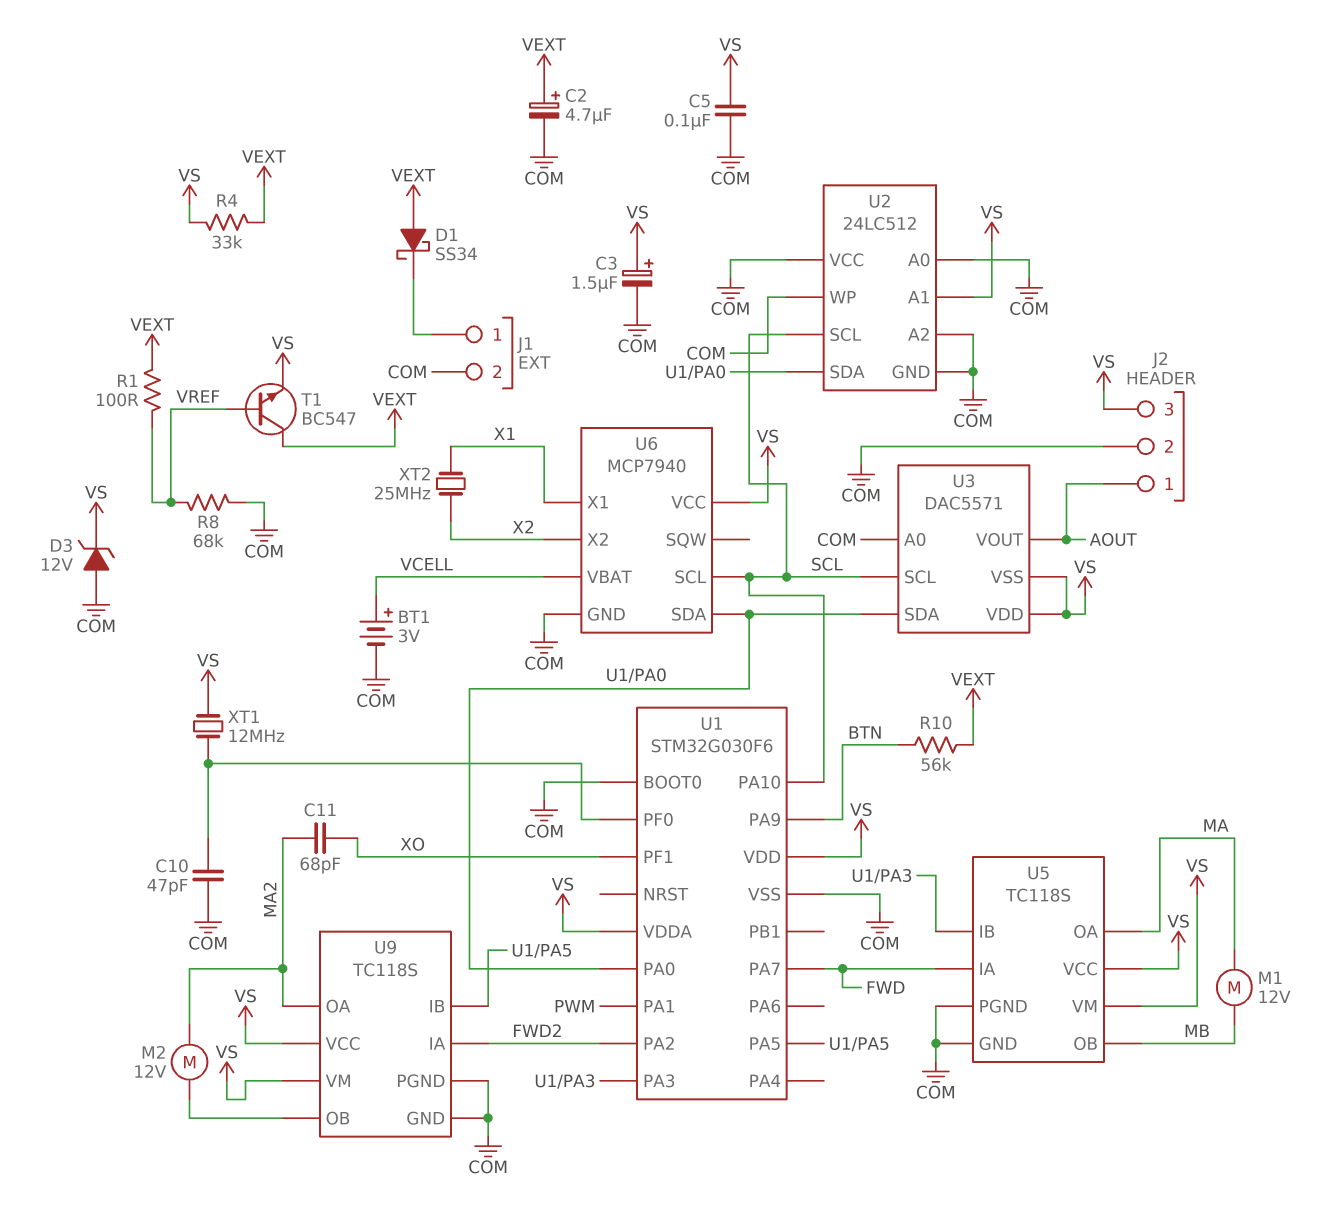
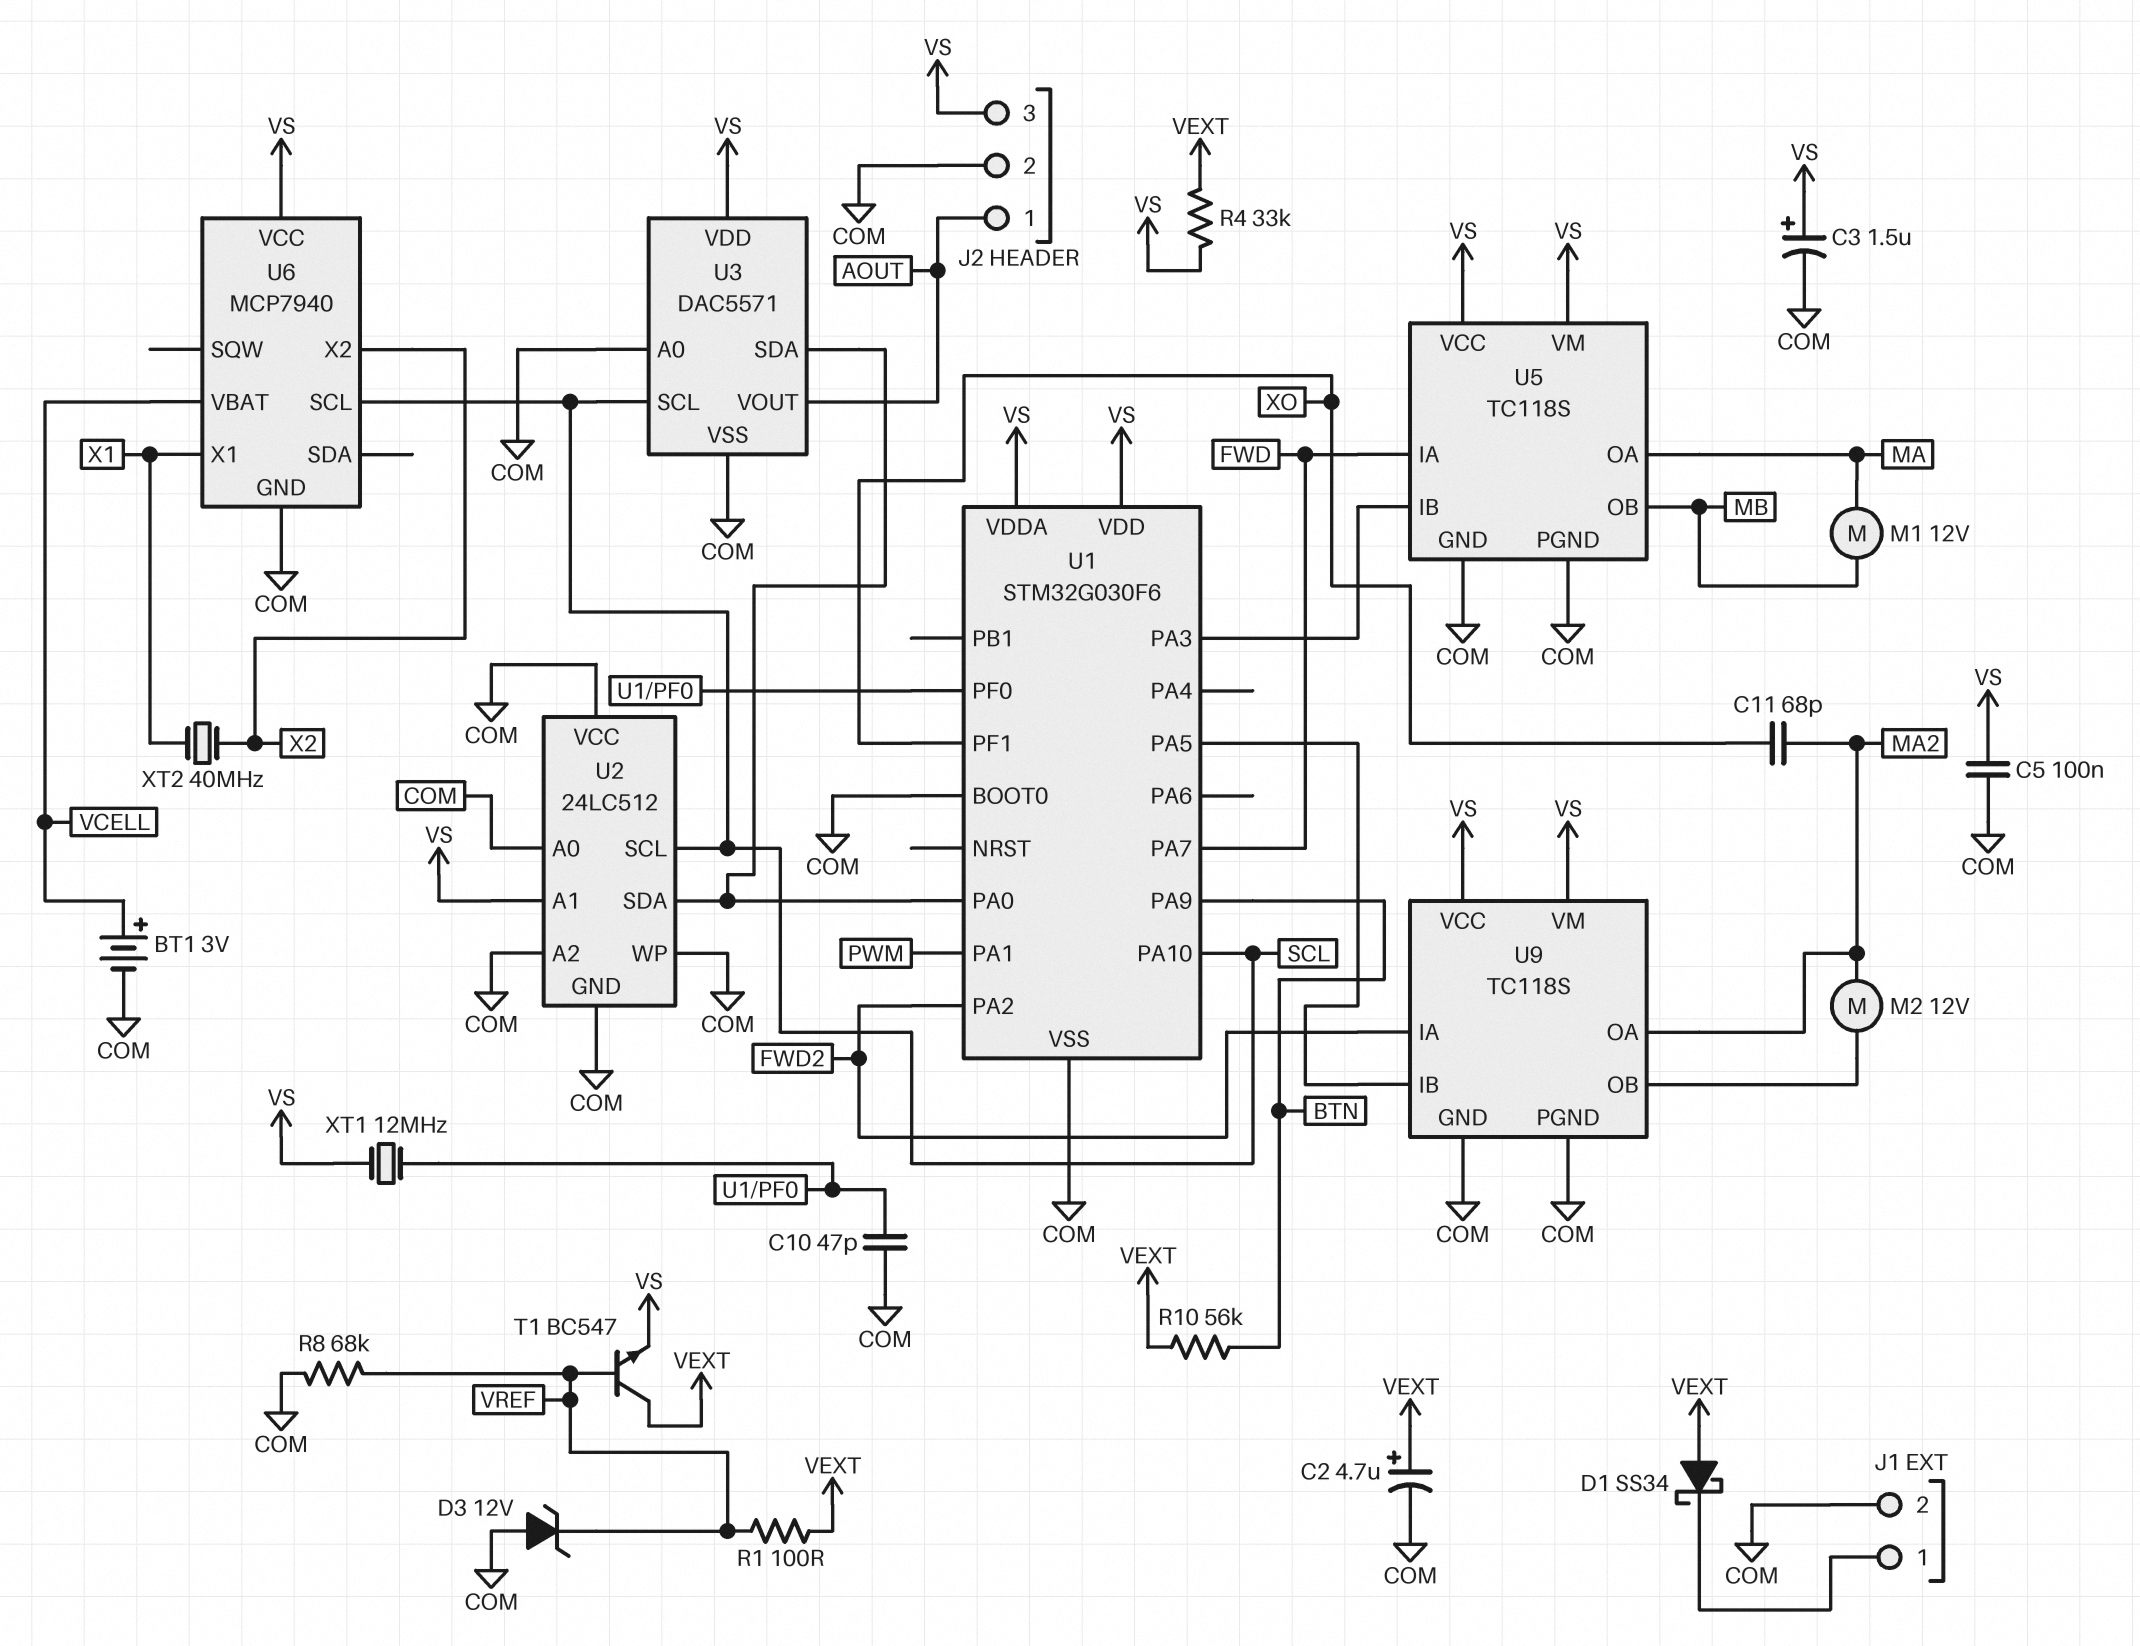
D3: zener 12V (A COM, K VS) -> zener 12V (A COM, K VREF)
U3 pin VSS: VS -> COM
U6 pin SDA: U1/PA0 -> none
XT2: 25MHz (X1, X2) -> 40MHz (X1, X2)

